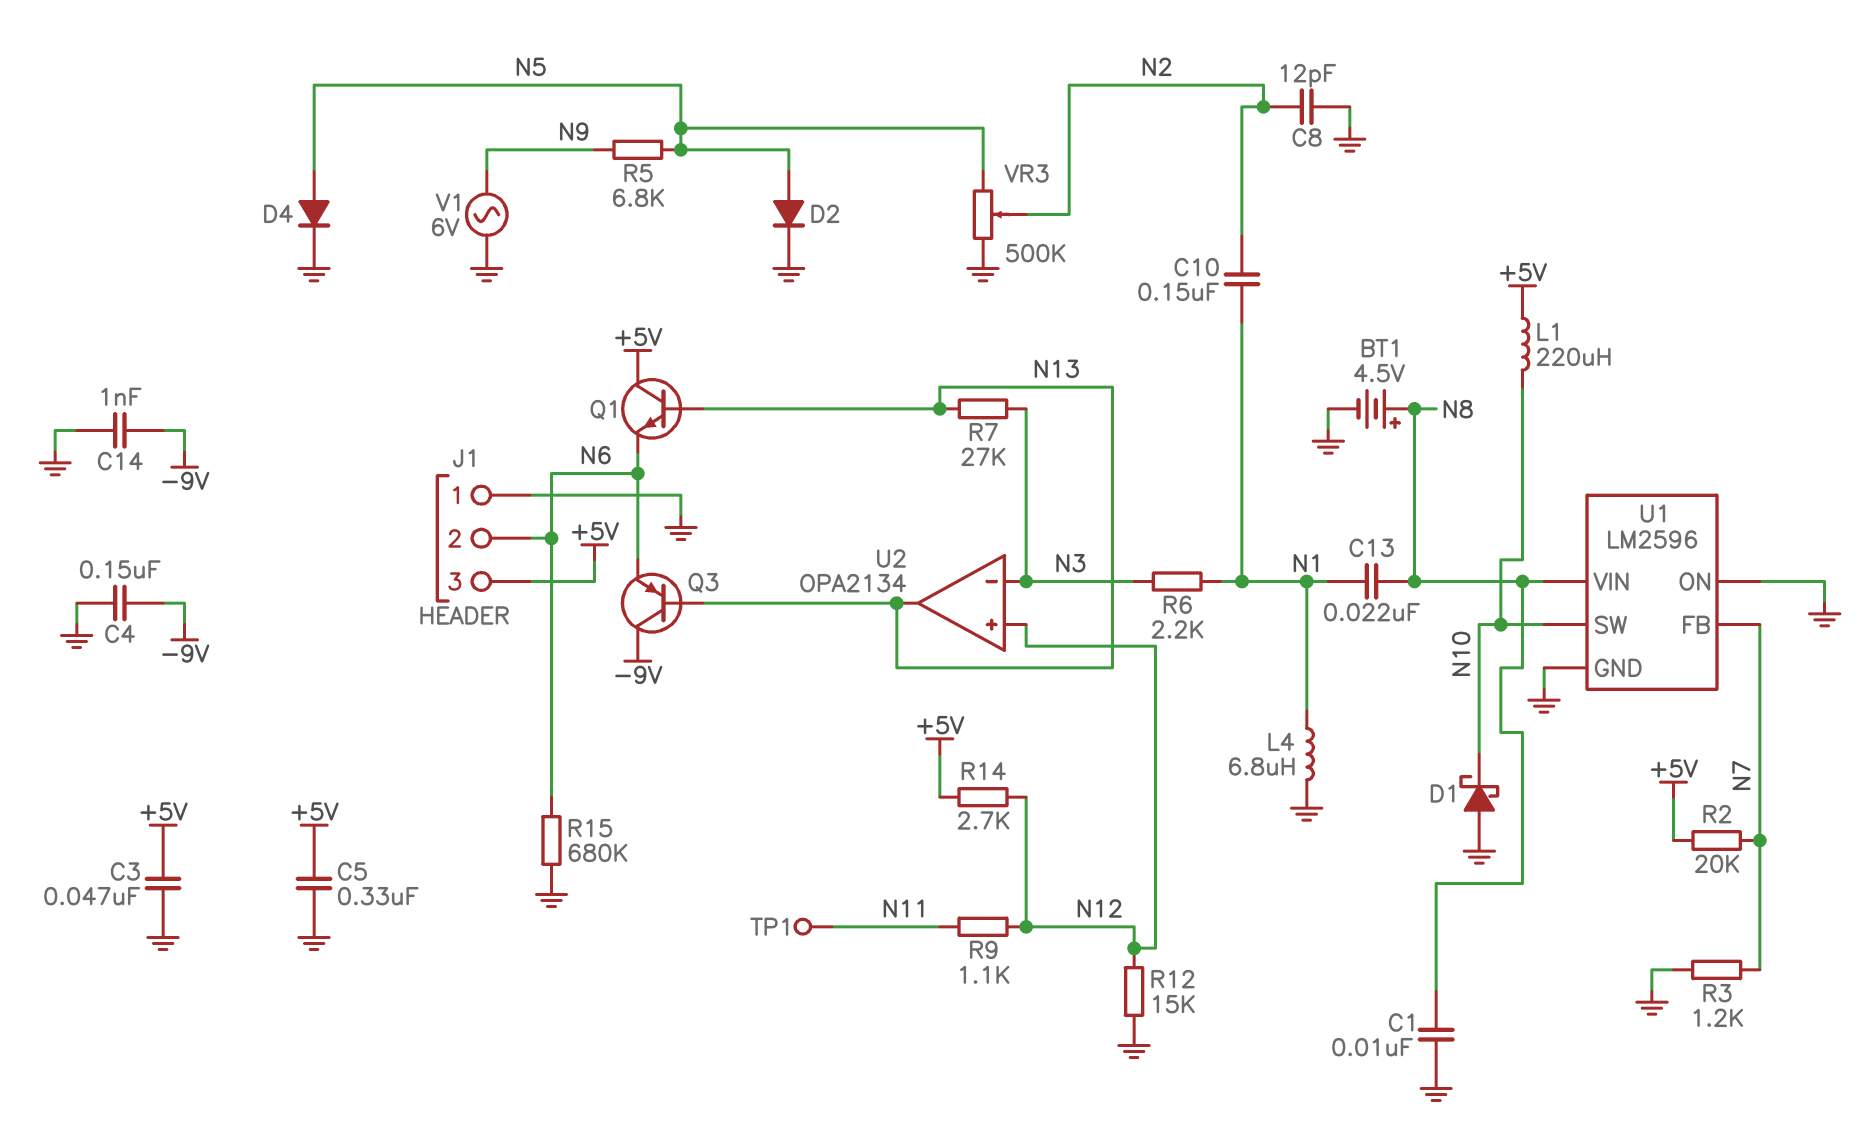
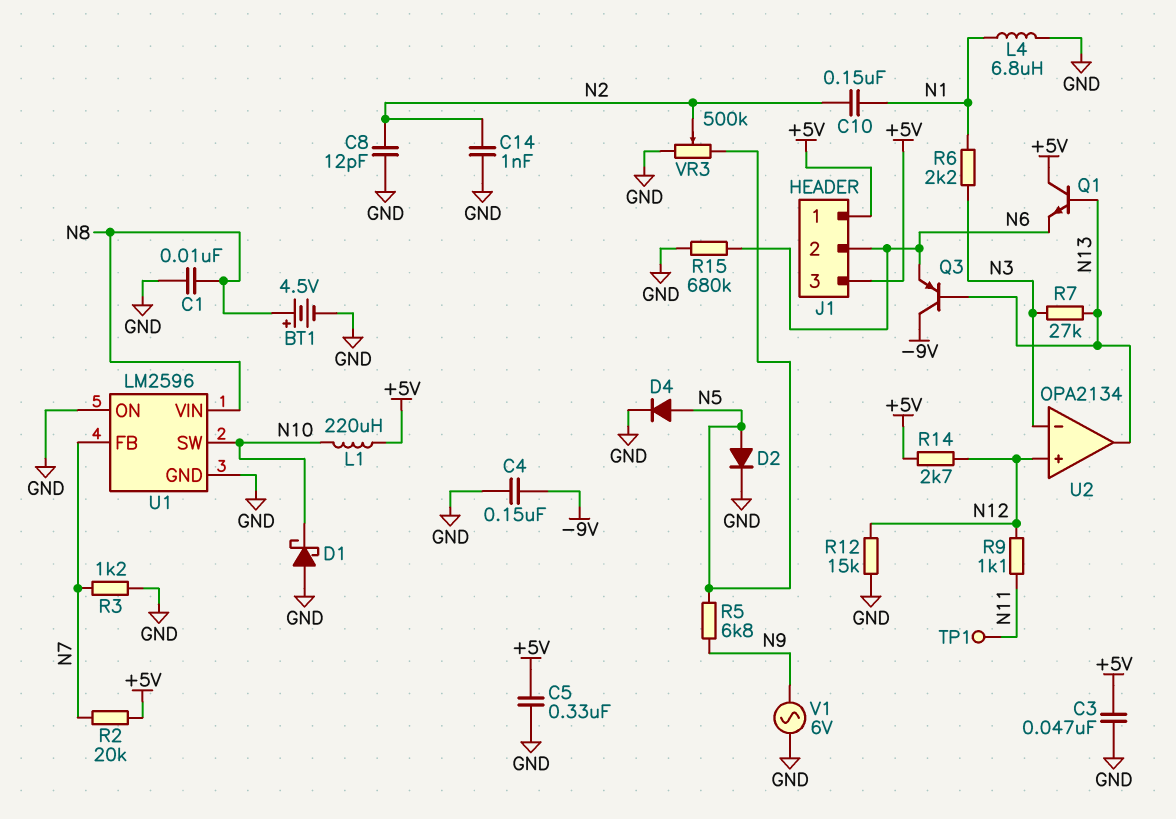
C13: 22nF (N1, N8) -> none
C14: 1nF (-9V, GND) -> 1nF (GND, N2)
J1 pin 1: GND -> +5V

